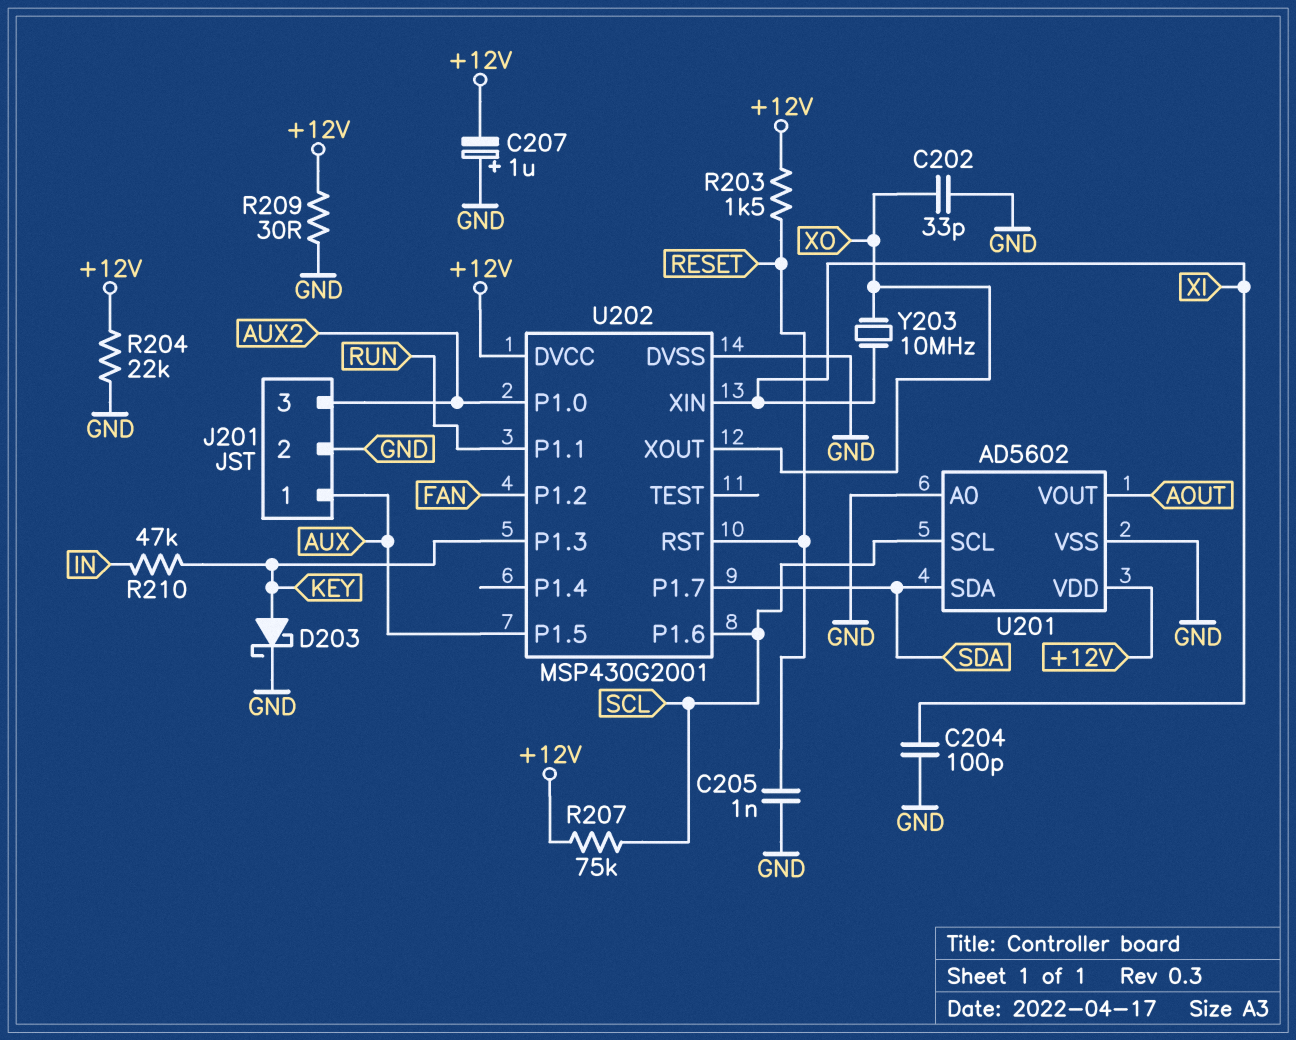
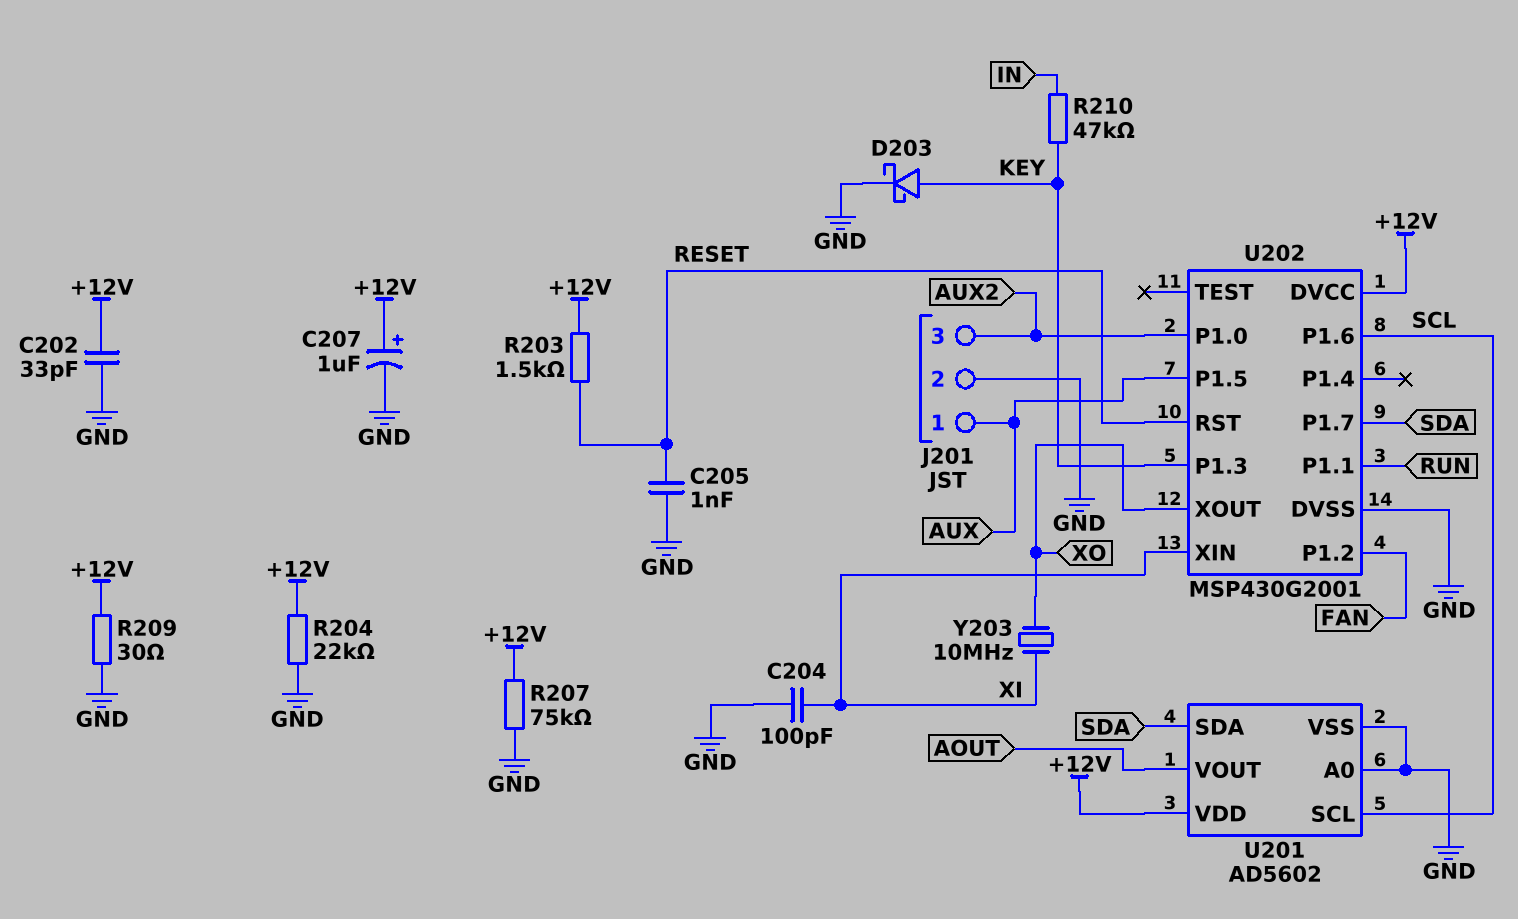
C202: 33pF (GND, XO) -> 33pF (+12V, GND)
C207: 1uF (plus GND, minus +12V) -> 1uF (plus +12V, minus GND)
R207: 75k (+12V, SCL) -> 75k (+12V, GND)

